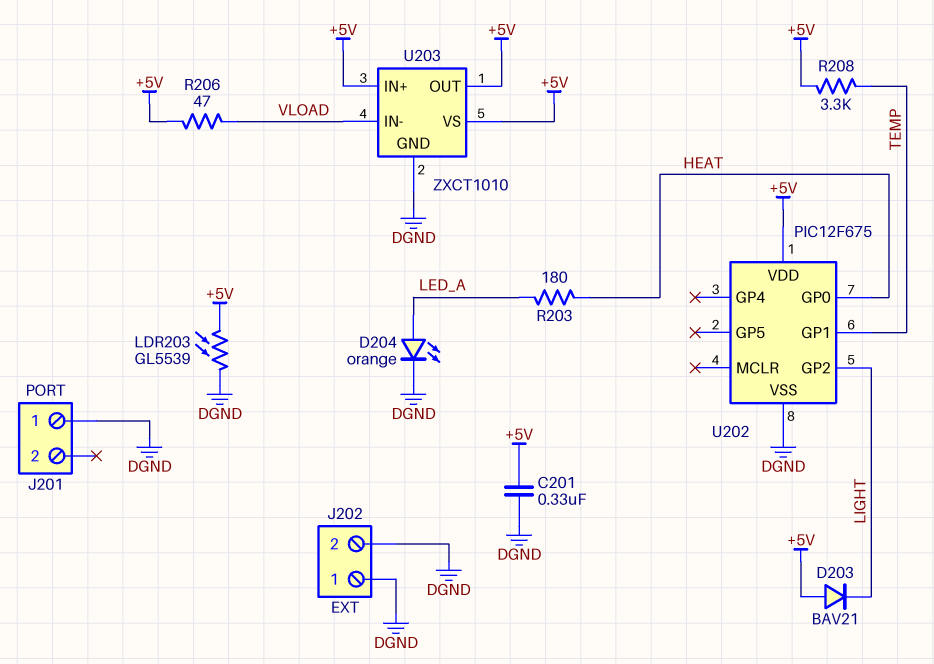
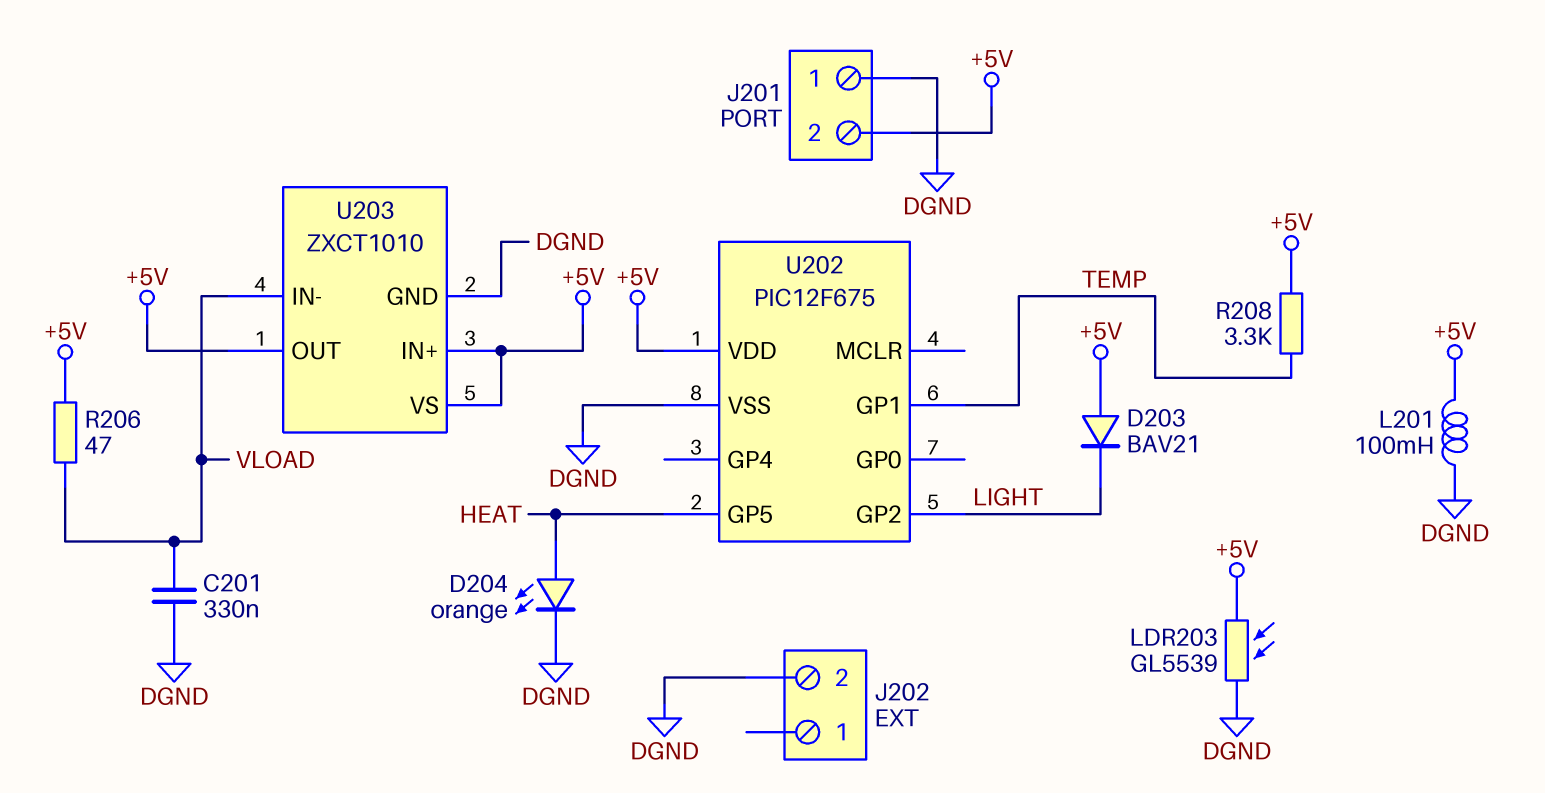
C201: 330nF (+5V, DGND) -> 330nF (DGND, VLOAD)
D204: LED orange (A LED_A, K DGND) -> LED orange (A HEAT, K DGND)
J201 pin 2: none -> +5V
J202 pin 1: DGND -> none
L201: none -> 100mH (+5V, DGND)
R203: 180 (HEAT, LED_A) -> none
U202 pin GP0: HEAT -> none
U202 pin GP5: none -> HEAT

